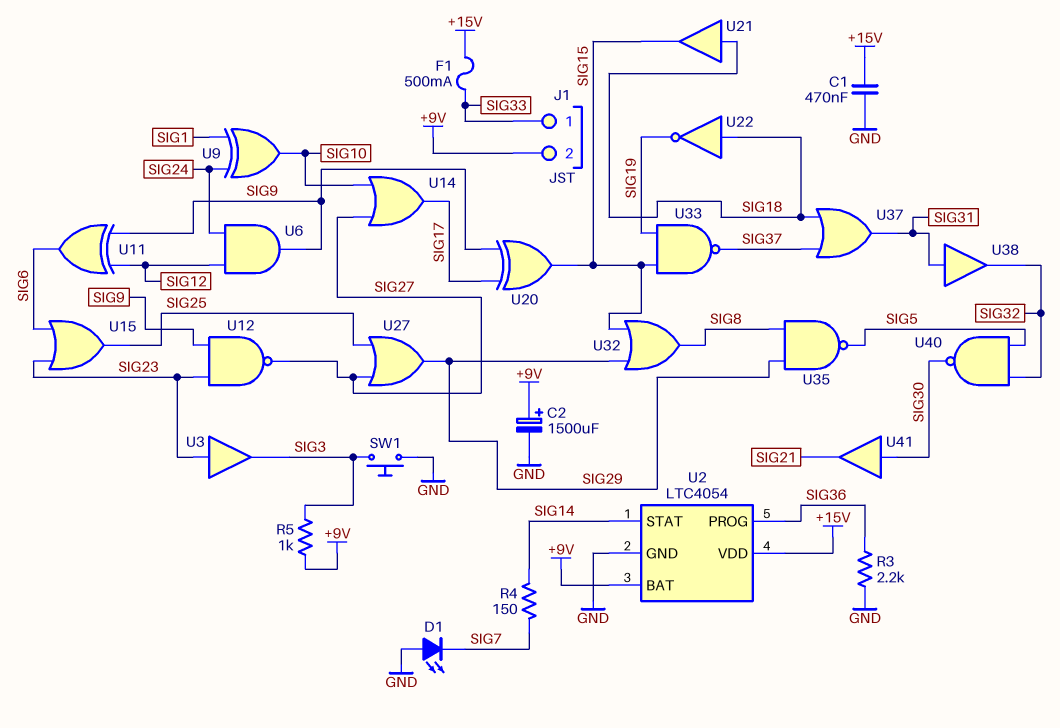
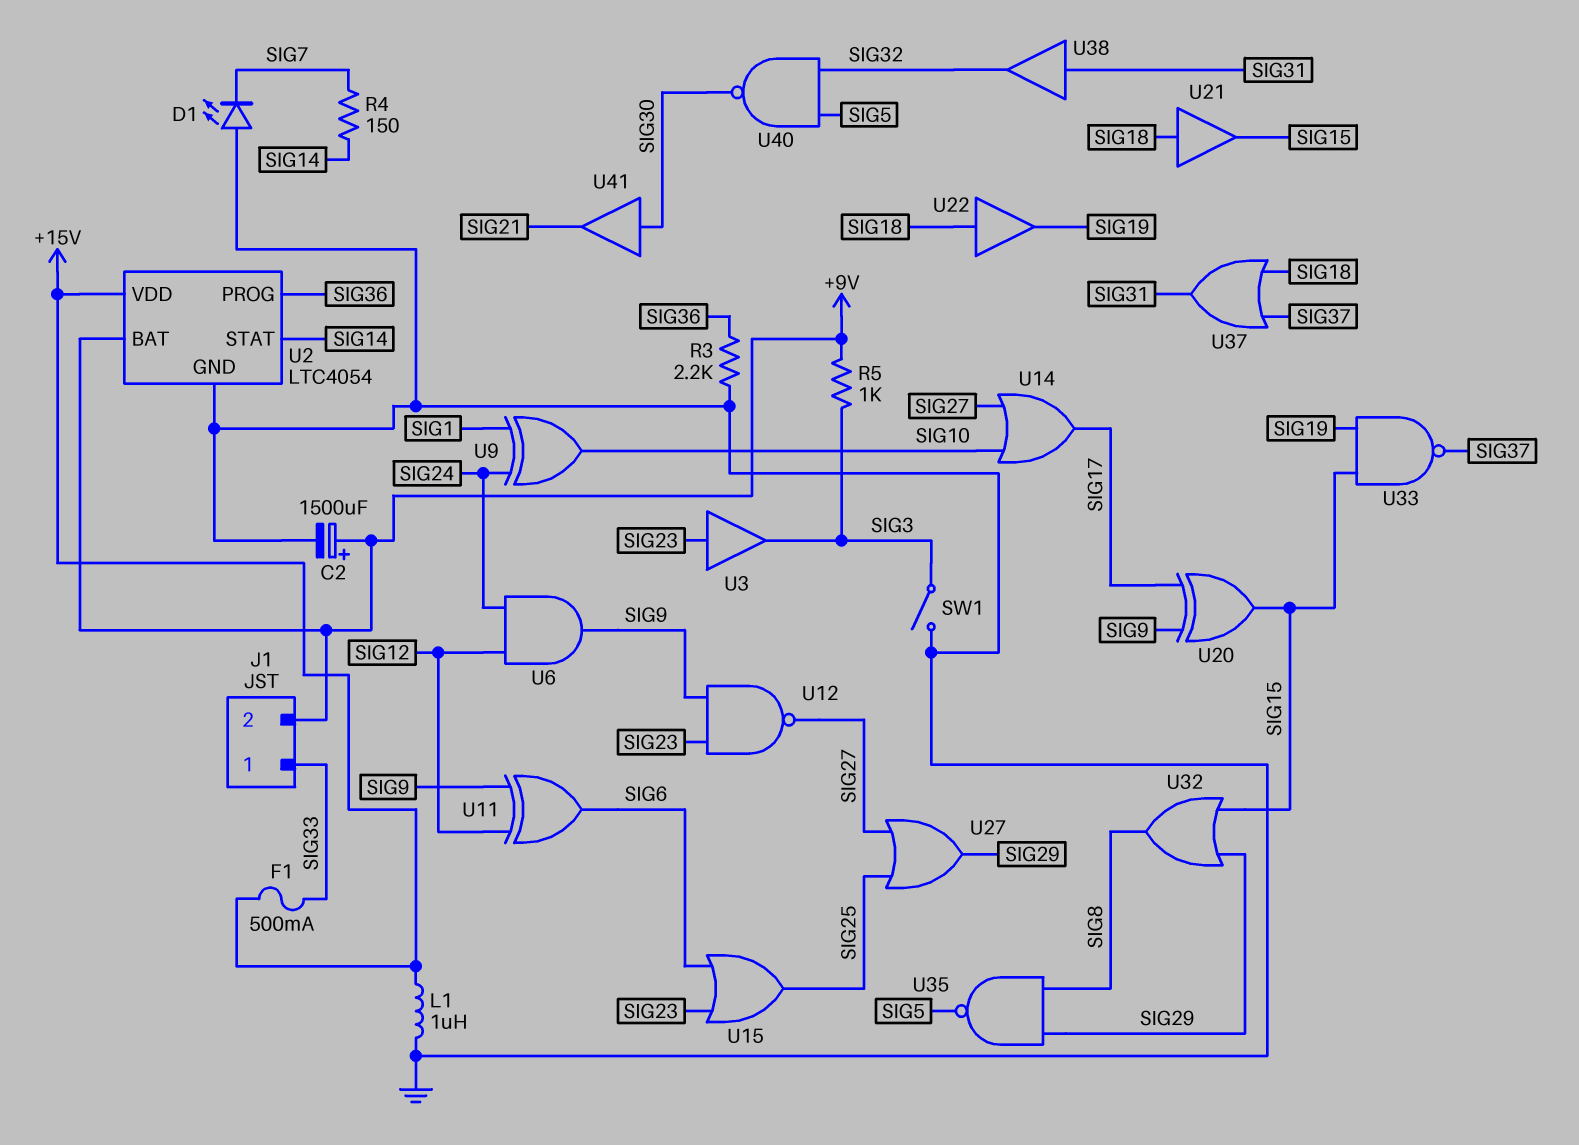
C1: 470nF (+15V, GND) -> none
L1: none -> 1uH (+15V, GND)
SW1: button (GND, SIG3) -> switch (GND, SIG3)
U22: NOT (in SIG18, out SIG19) -> buffer (in SIG18, out SIG19)

